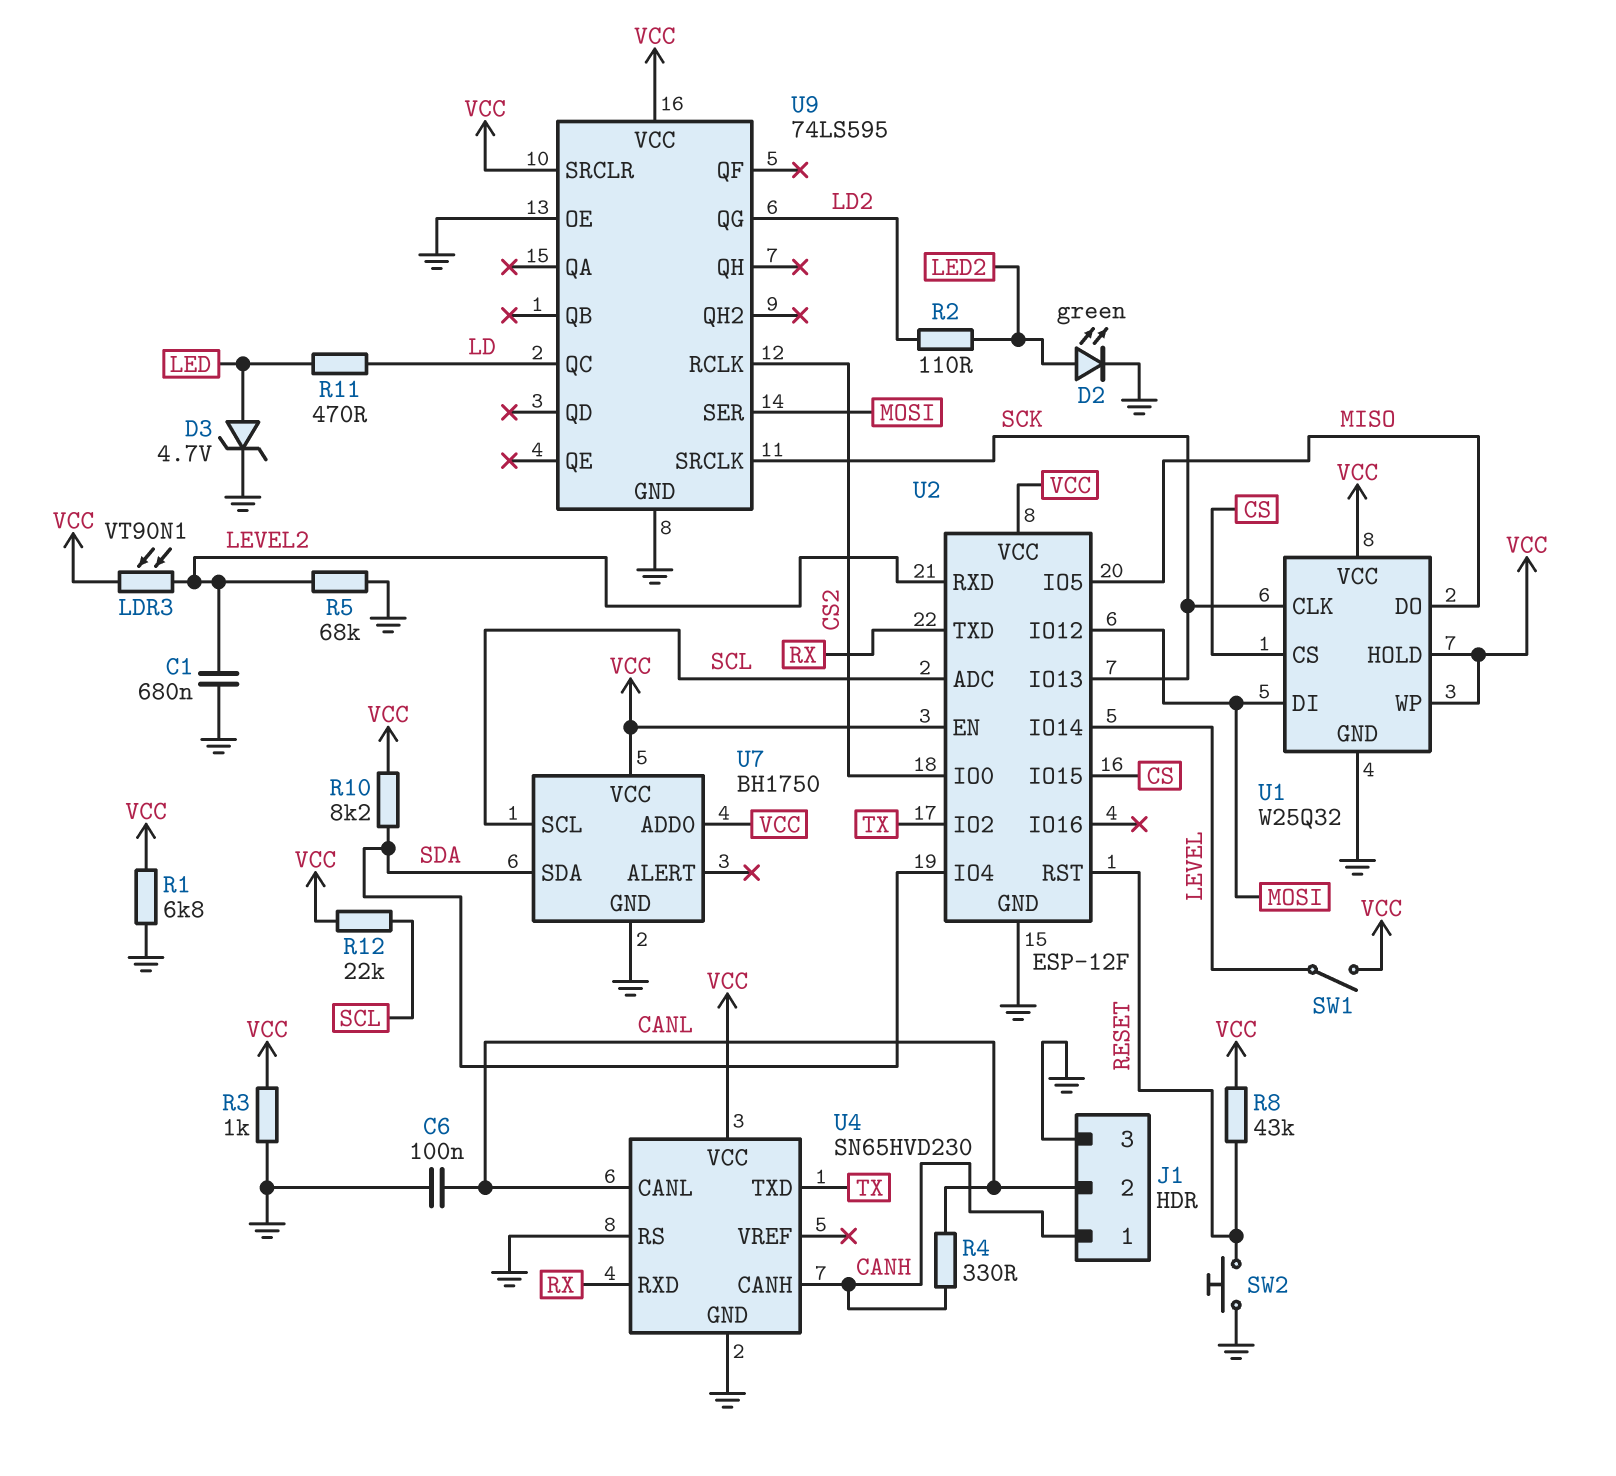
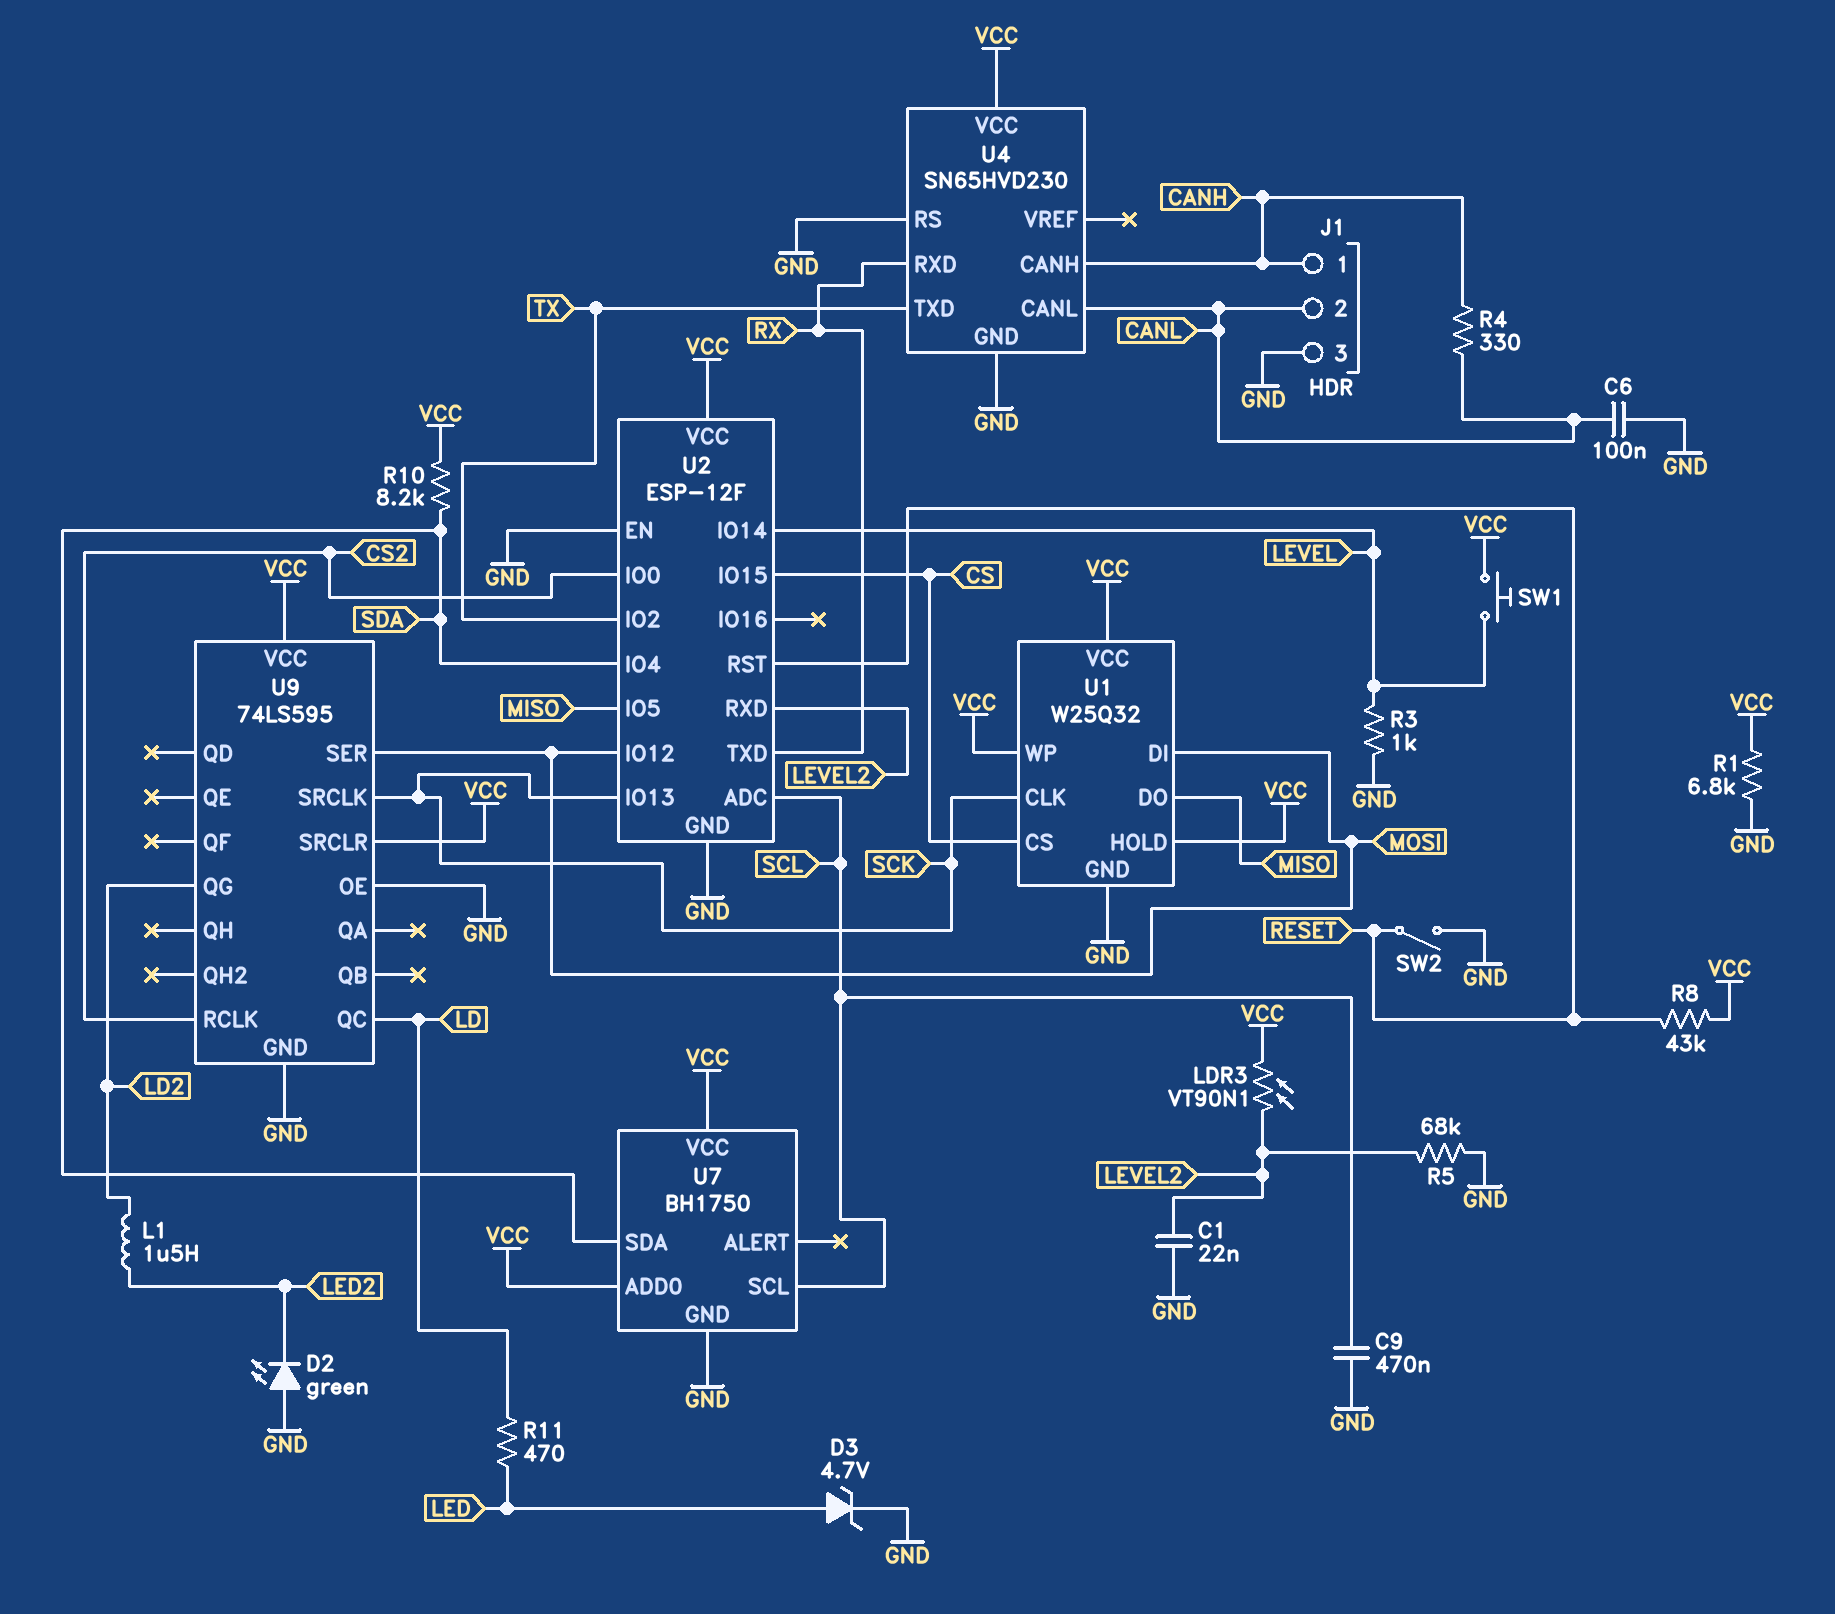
C1: 680nF (GND, LEVEL2) -> 22nF (GND, LEVEL2)
C9: none -> 470nF (GND, SCL)
D2: LED green (A LED2, K GND) -> LED green (A GND, K LED2)
L1: none -> 1.5uH (LD2, LED2)
R2: 110 (LD2, LED2) -> none
R3: 1k (GND, VCC) -> 1k (GND, LEVEL)
R12: 22k (SCL, VCC) -> none
SW1: switch (LEVEL, VCC) -> button (LEVEL, VCC)
SW2: button (GND, RESET) -> switch (GND, RESET)
U2 pin EN: VCC -> GND

